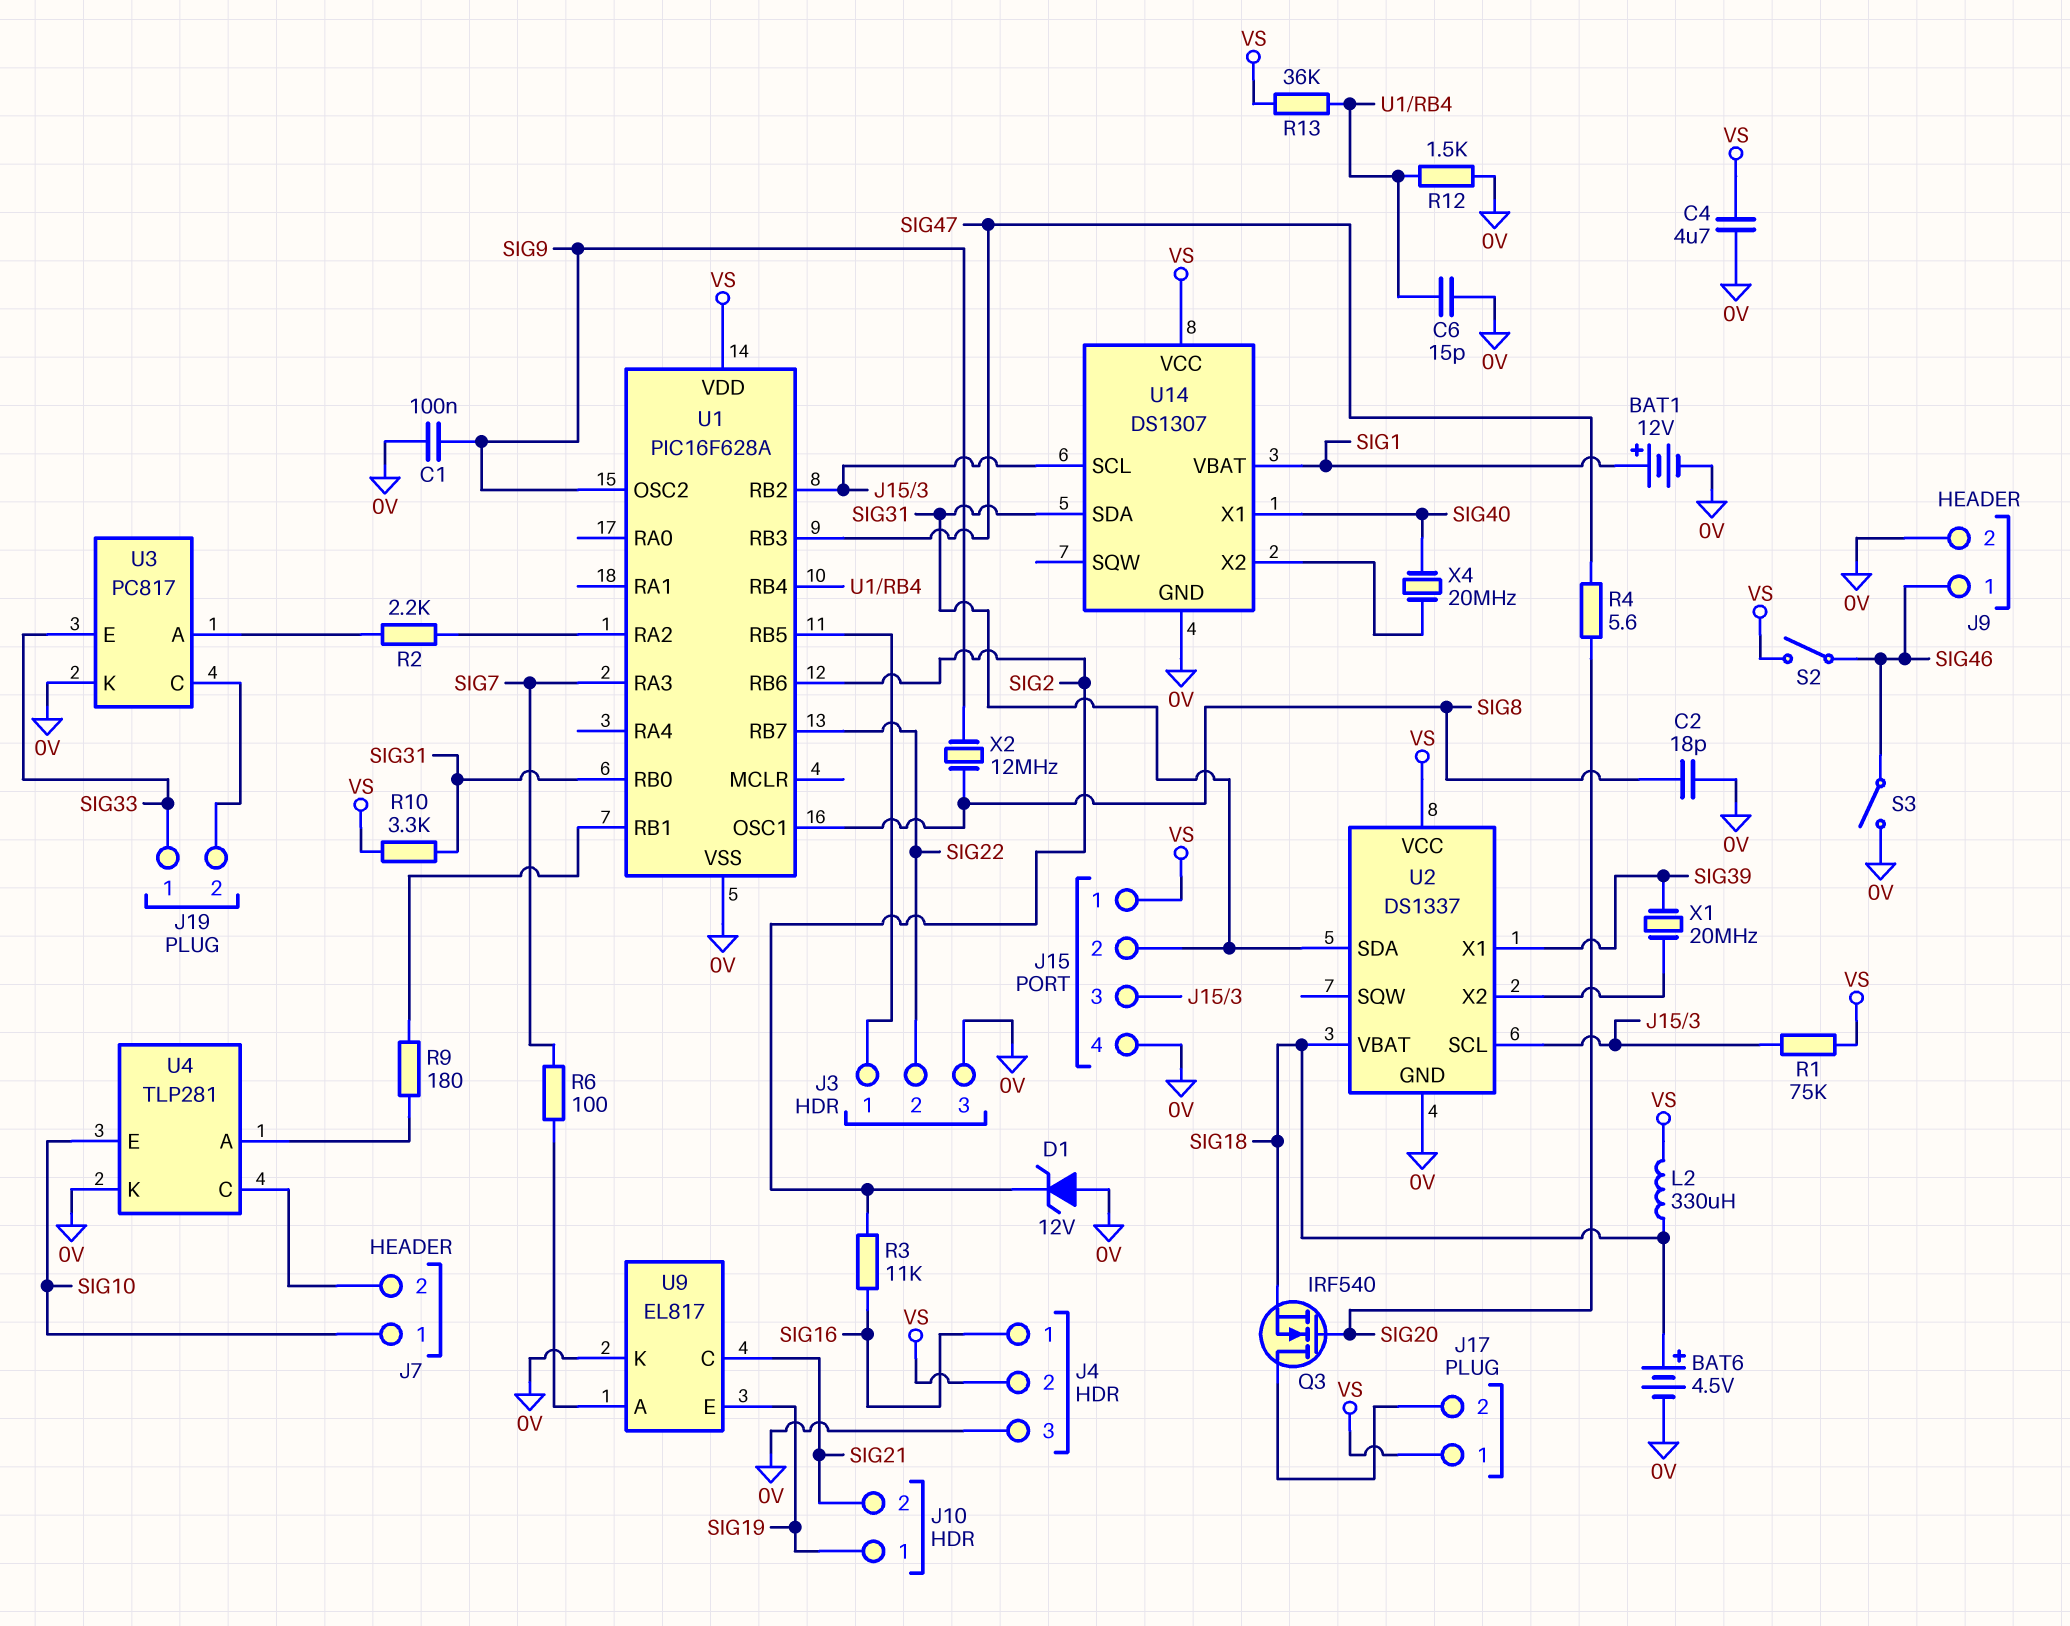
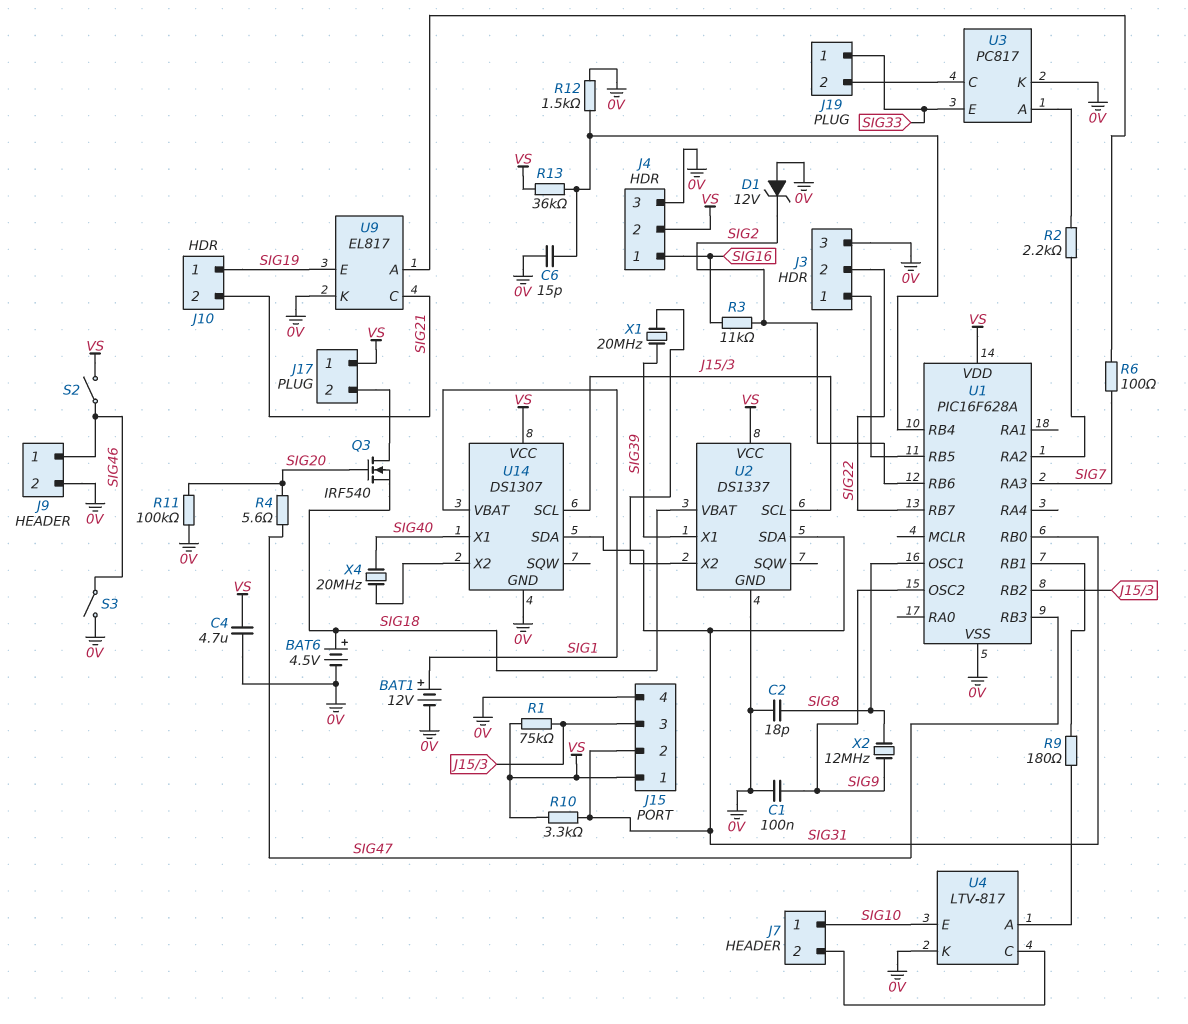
L2: 330uH (SIG18, VS) -> none
R11: none -> 100k (0V, SIG20)
U4: TLP281 -> LTV-817

